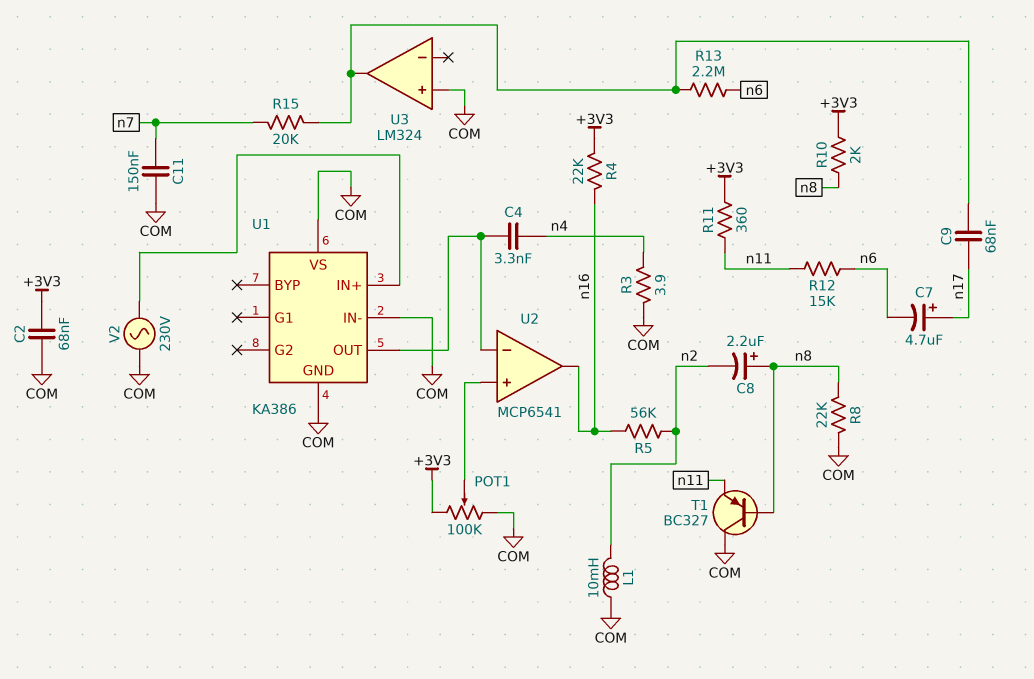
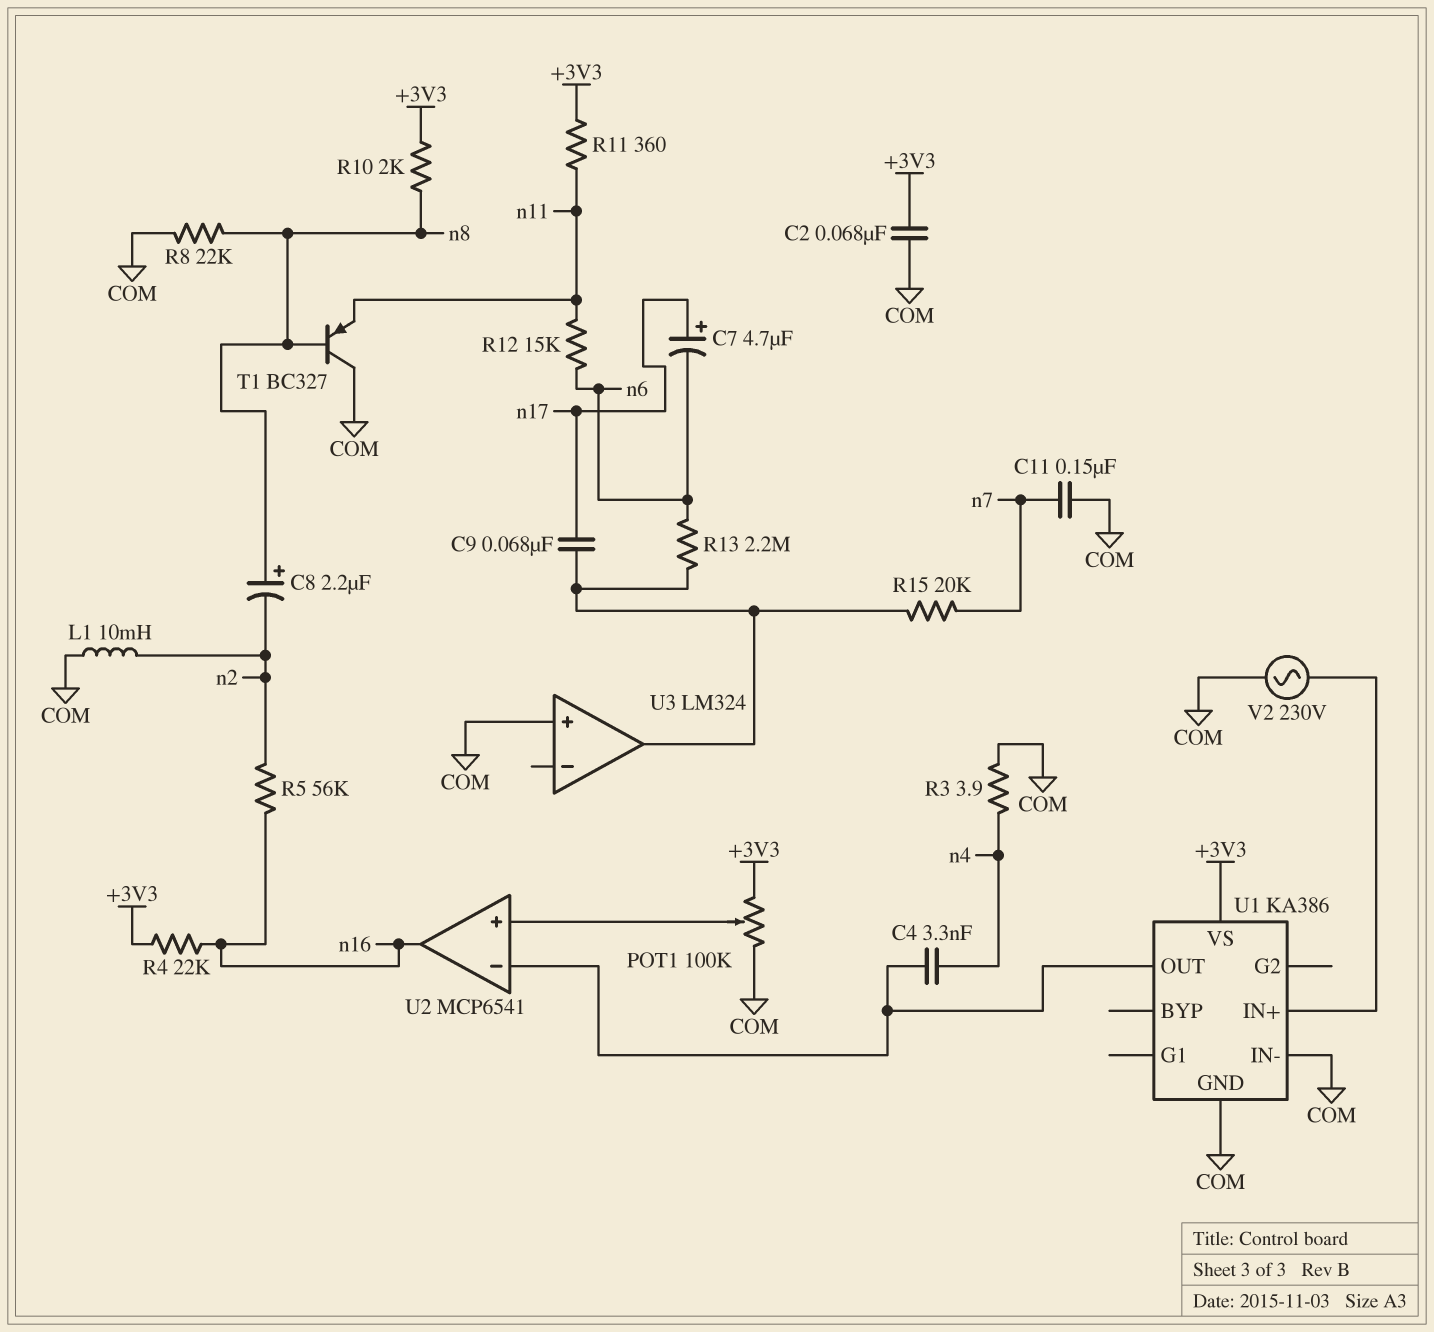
U1 pin VS: COM -> +3V3

